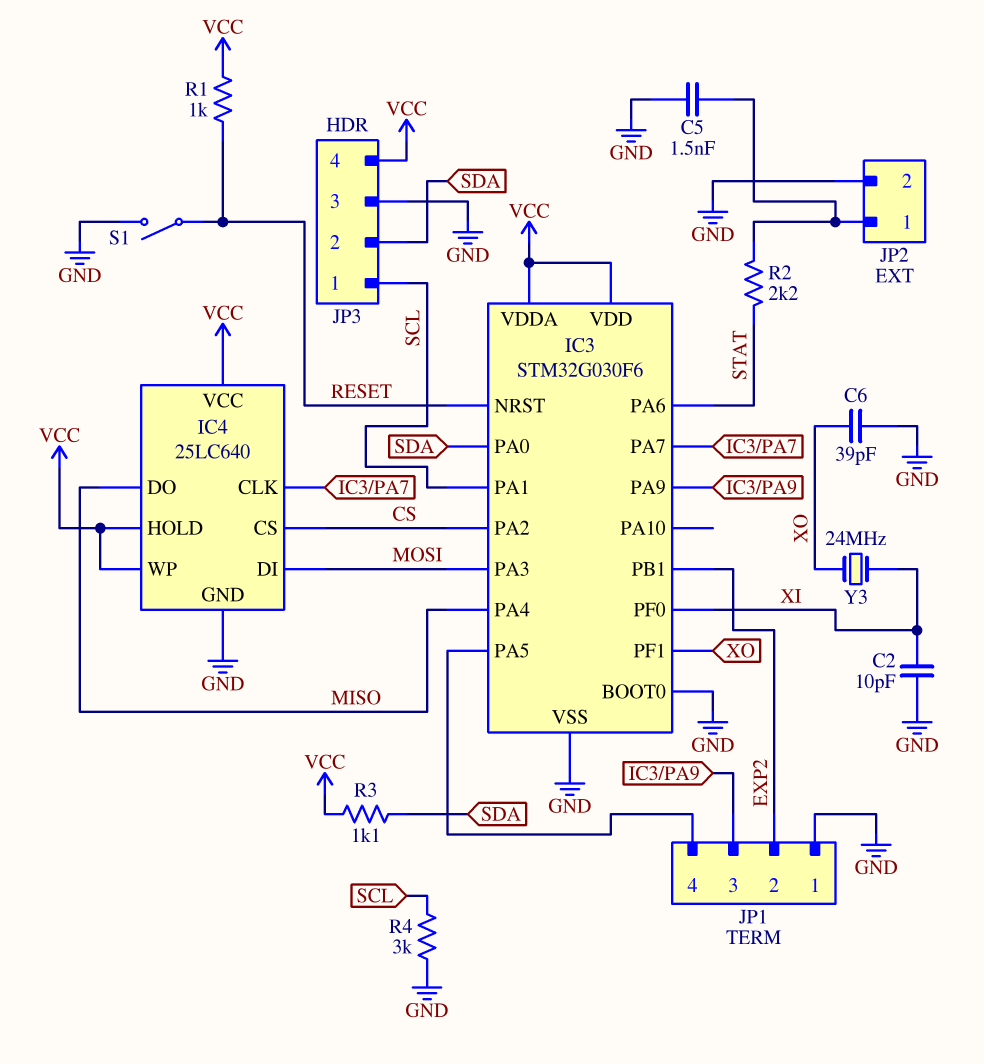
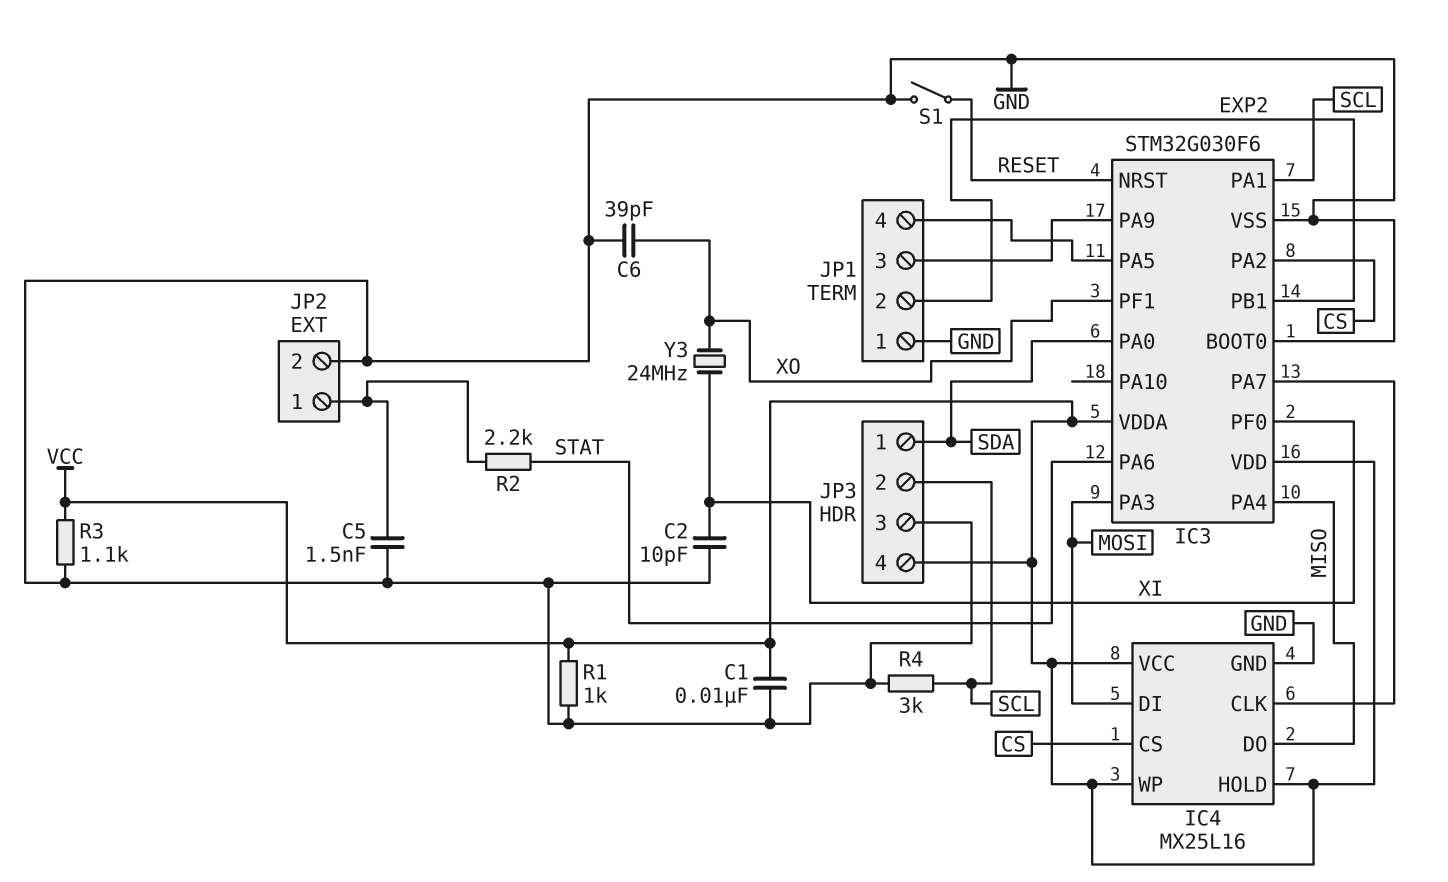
C1: none -> 10nF (GND, VCC)
IC4: 25LC640 -> MX25L16
JP3 pin 1: SCL -> SDA
JP3 pin 2: SDA -> SCL
R1: 1k (RESET, VCC) -> 1k (GND, VCC)
R3: 1.1k (SDA, VCC) -> 1.1k (GND, VCC)

